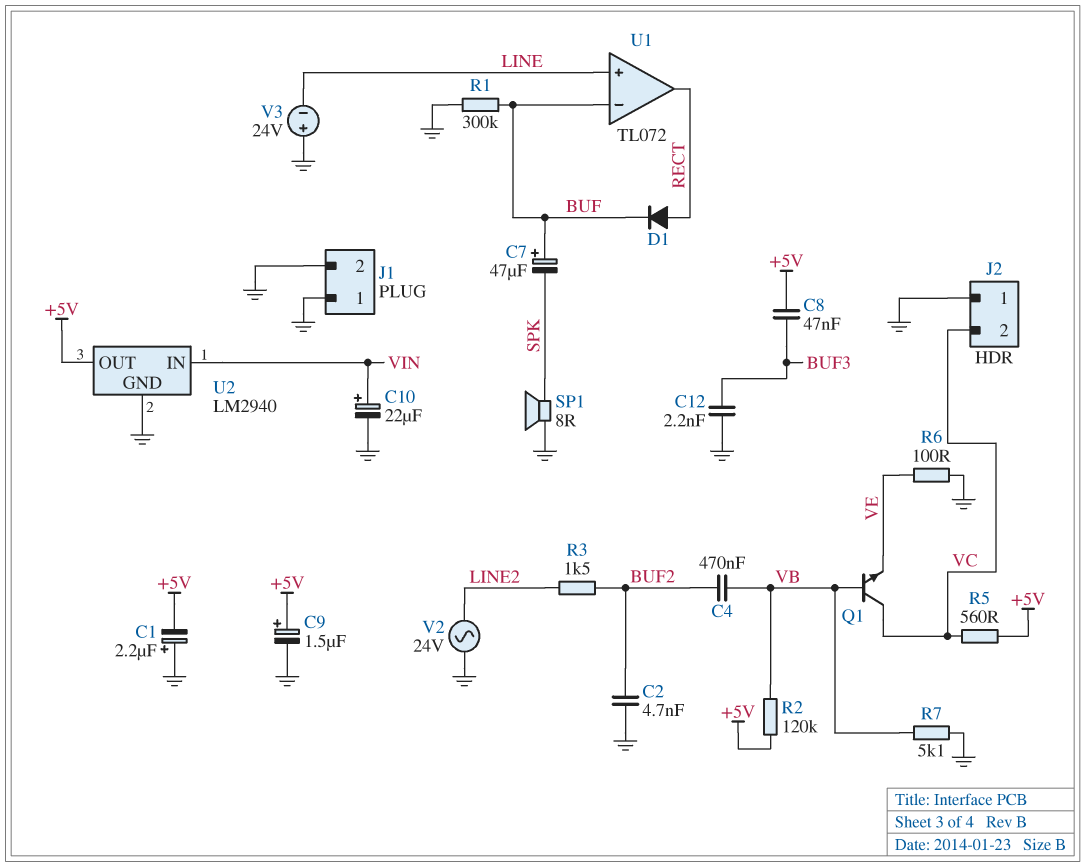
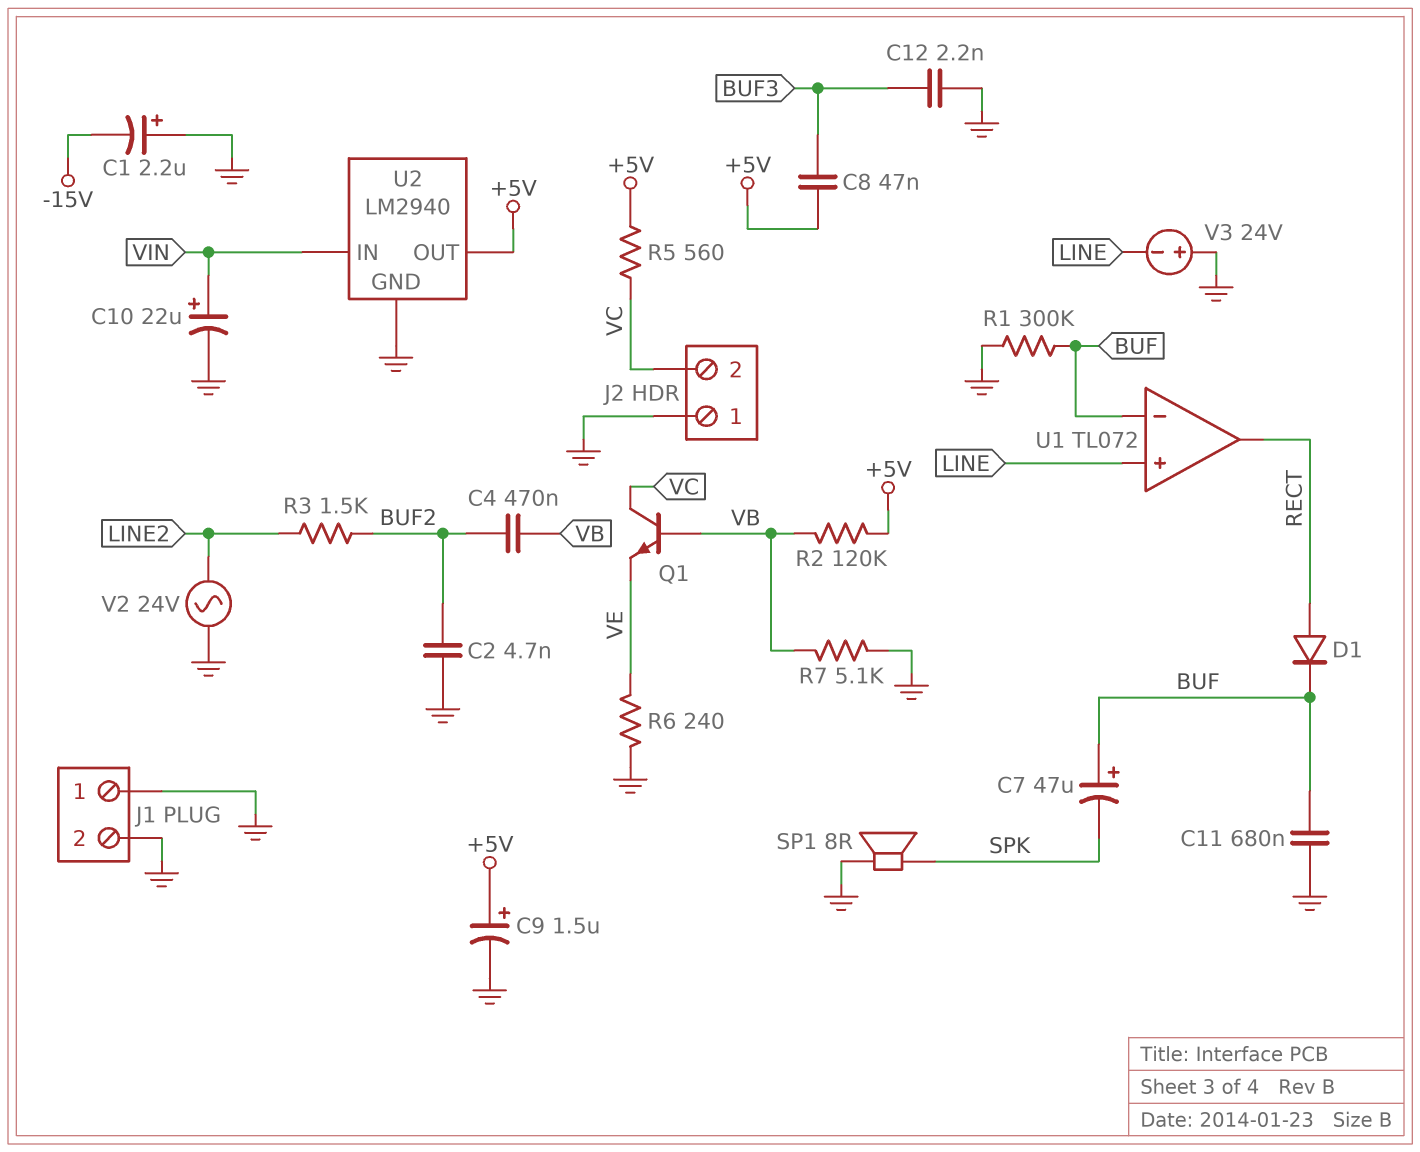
C1: 2.2uF (plus GND, minus +5V) -> 2.2uF (plus GND, minus -15V)
C11: none -> 680nF (BUF, GND)
R6: 100 (GND, VE) -> 240 (GND, VE)

